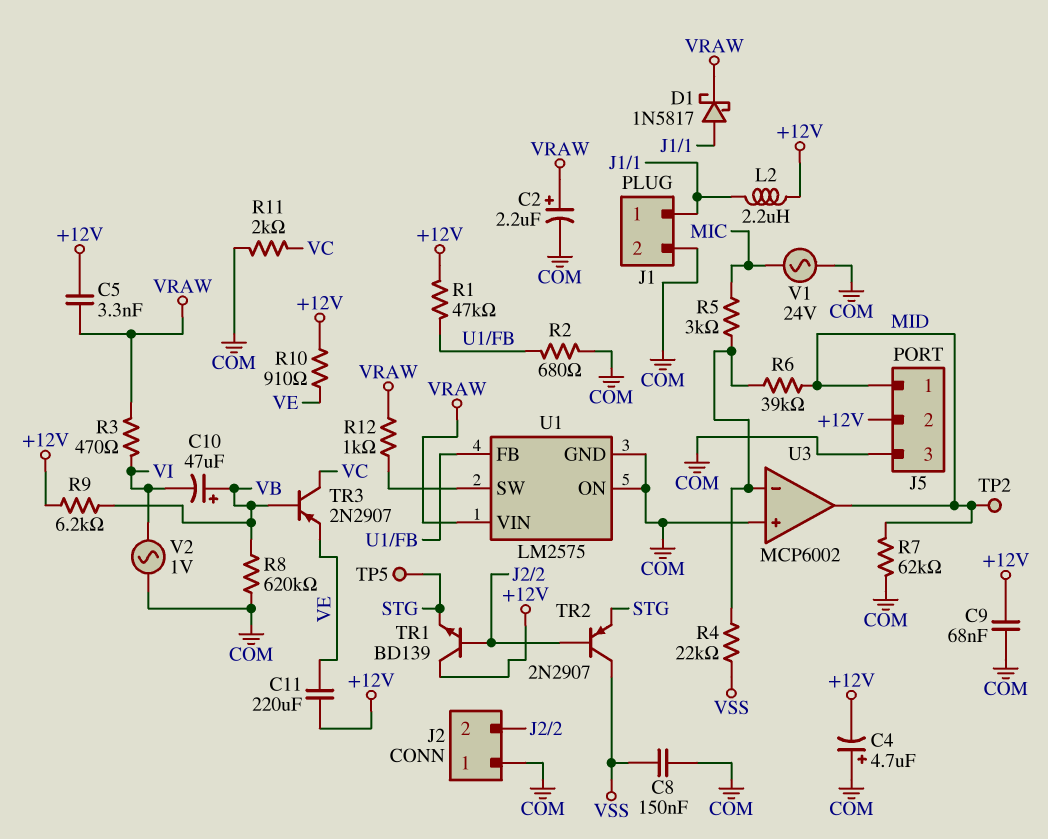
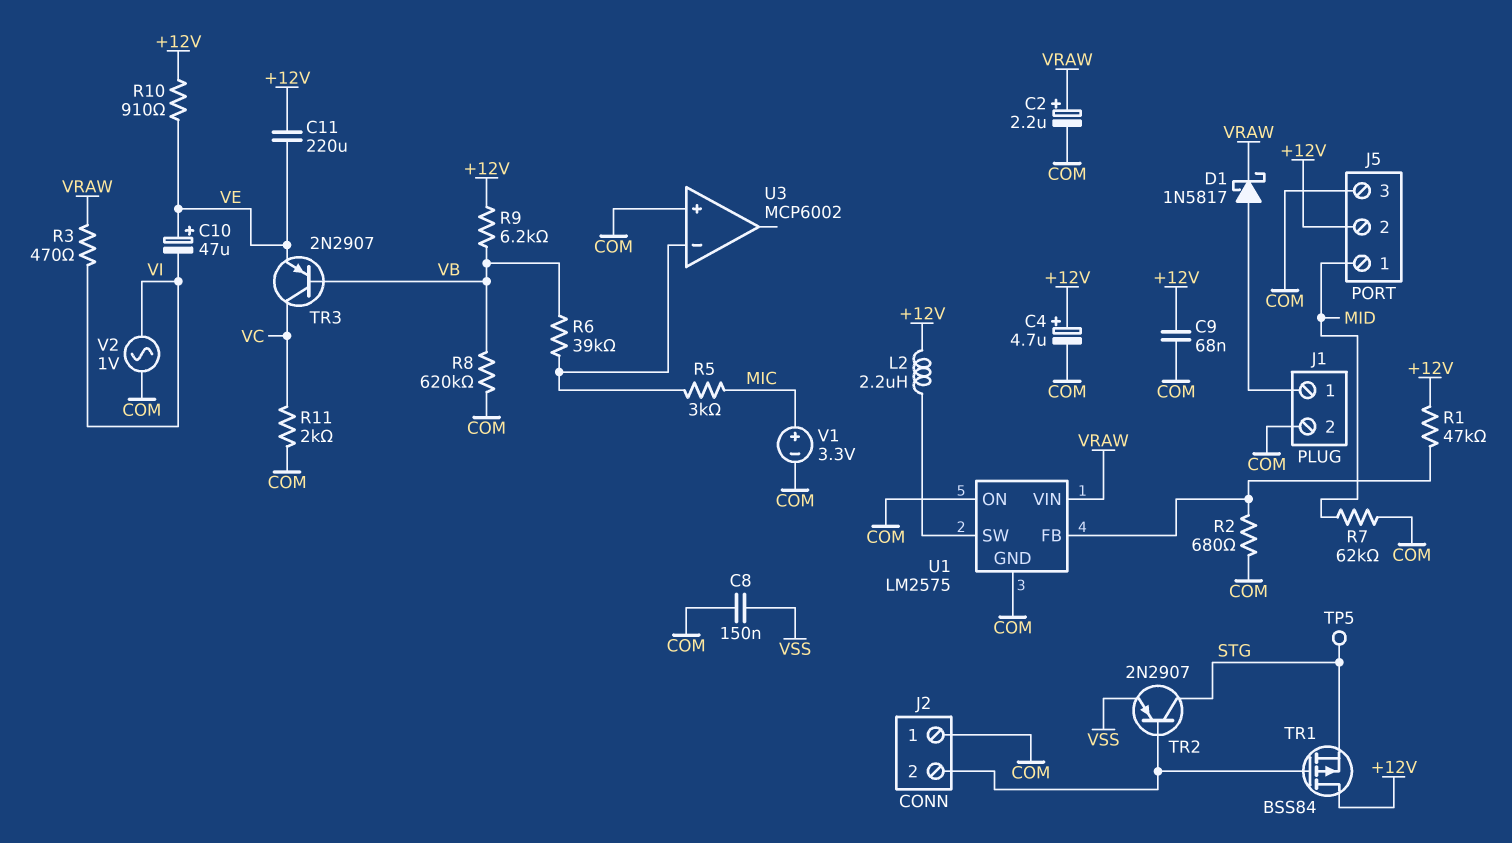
C4: 4.7uF (plus COM, minus +12V) -> 4.7uF (plus +12V, minus COM)
C5: 3.3nF (+12V, VRAW) -> none
C10: 47uF (plus VB, minus VI) -> 47uF (plus VE, minus VI)
L2: 2.2uH (+12V, J1/1) -> 2.2uH (+12V, U1/SW)
R4: 22k (U3/in-, VSS) -> none
R6: 39k (MID, U3/in-) -> 39k (U3/in-, VB)
R12: 1k (U1/SW, VRAW) -> none
TP2: test point (MID) -> none
TR1: NPN BD139 (B J2/2, C +12V, E STG) -> PMOS BSS84 (G J2/2, D +12V, S STG)
TR2: PNP 2N2907 (B J2/2, C VSS, E STG) -> PNP 2N2907 (B J2/2, C STG, E VSS)
U3 pin out: MID -> none
V1: AC 24V (COM, MIC) -> 3.3V (plus MIC, minus COM)

